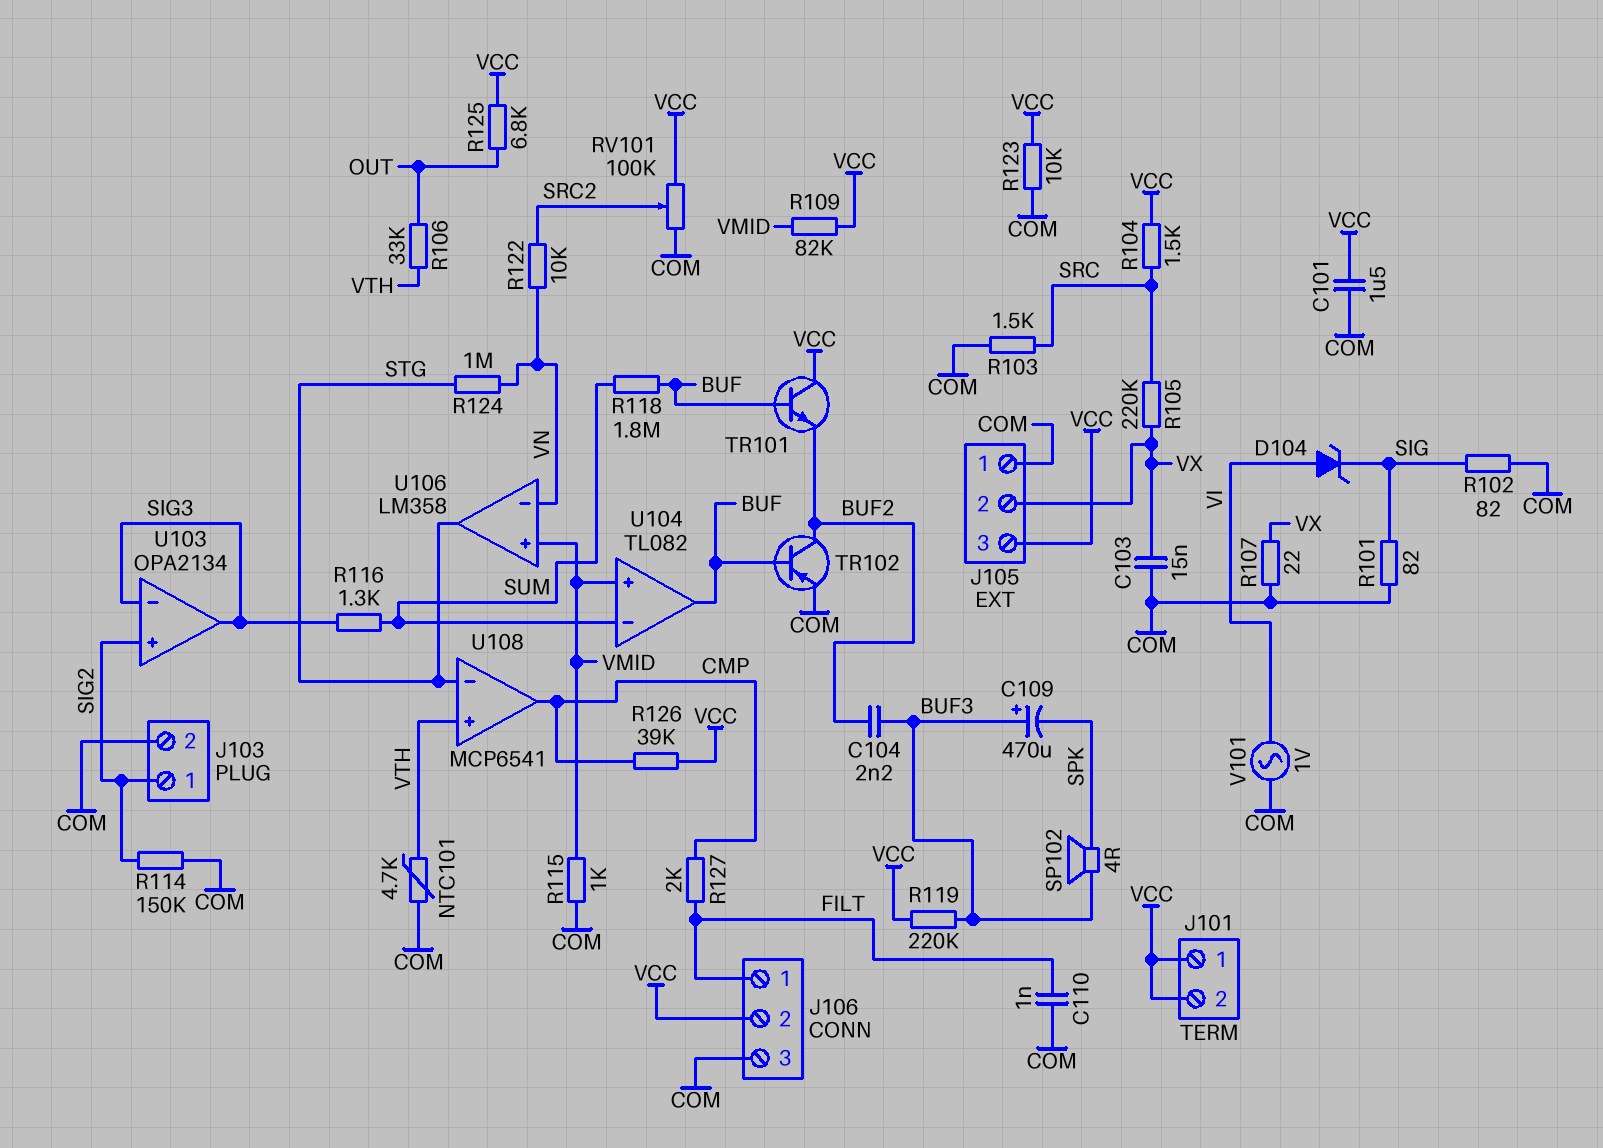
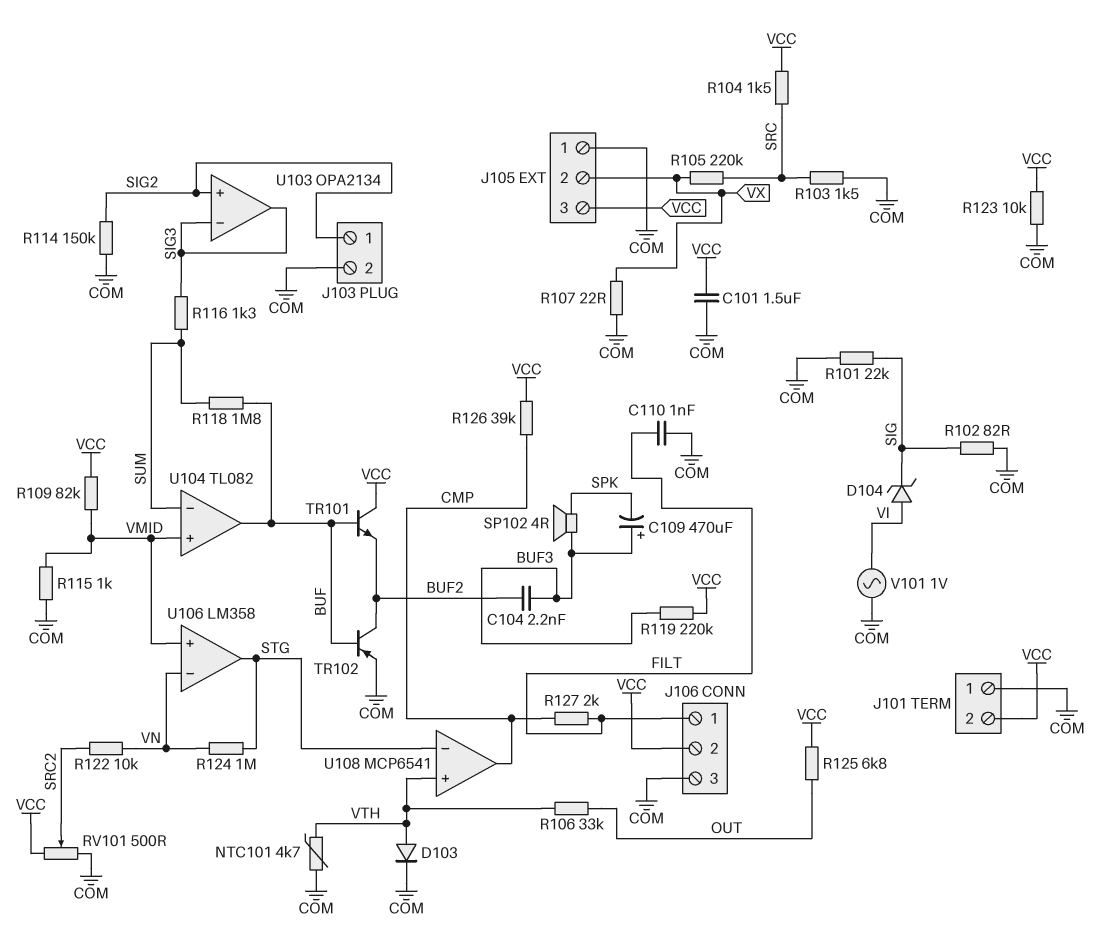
C103: 15nF (COM, VX) -> none
D103: none -> diode (A VTH, K COM)
J101 pin 1: VCC -> COM
R101: 82 (COM, SIG) -> 22k (COM, SIG)
RV101: 100k (COM, VCC, wiper SRC2) -> 500 (COM, VCC, wiper SRC2)

